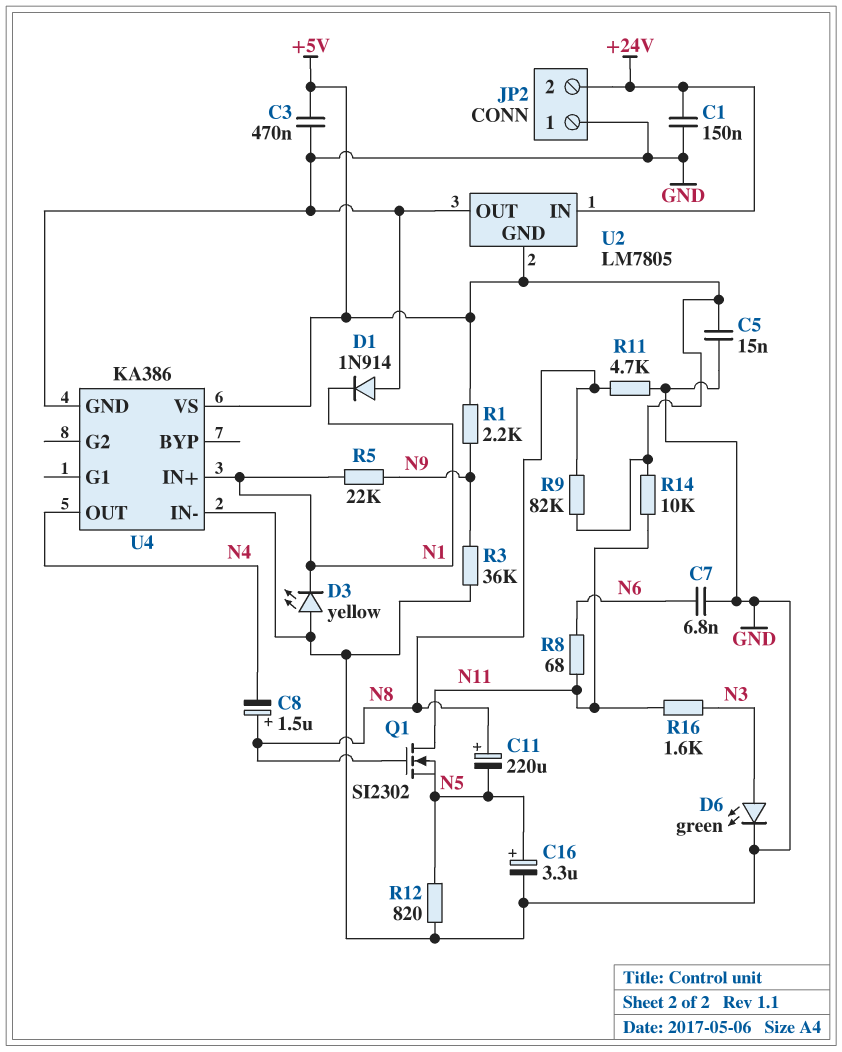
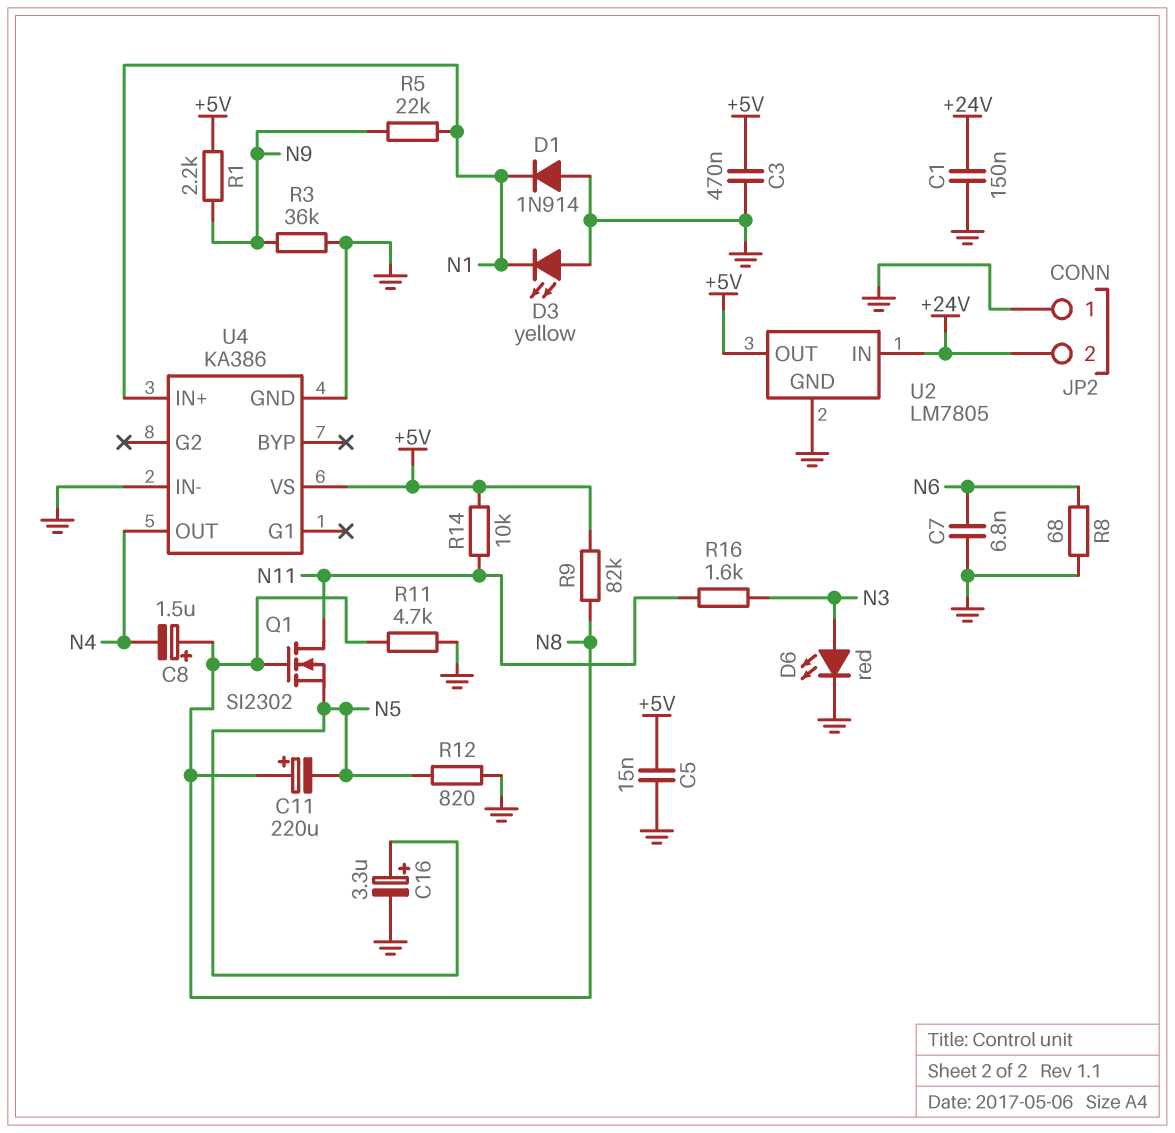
D6: LED green (A N3, K GND) -> LED red (A N3, K GND)
R8: 68 (N6, N11) -> 68 (GND, N6)
U2 pin GND: +5V -> GND
U2 pin OUT: GND -> +5V

